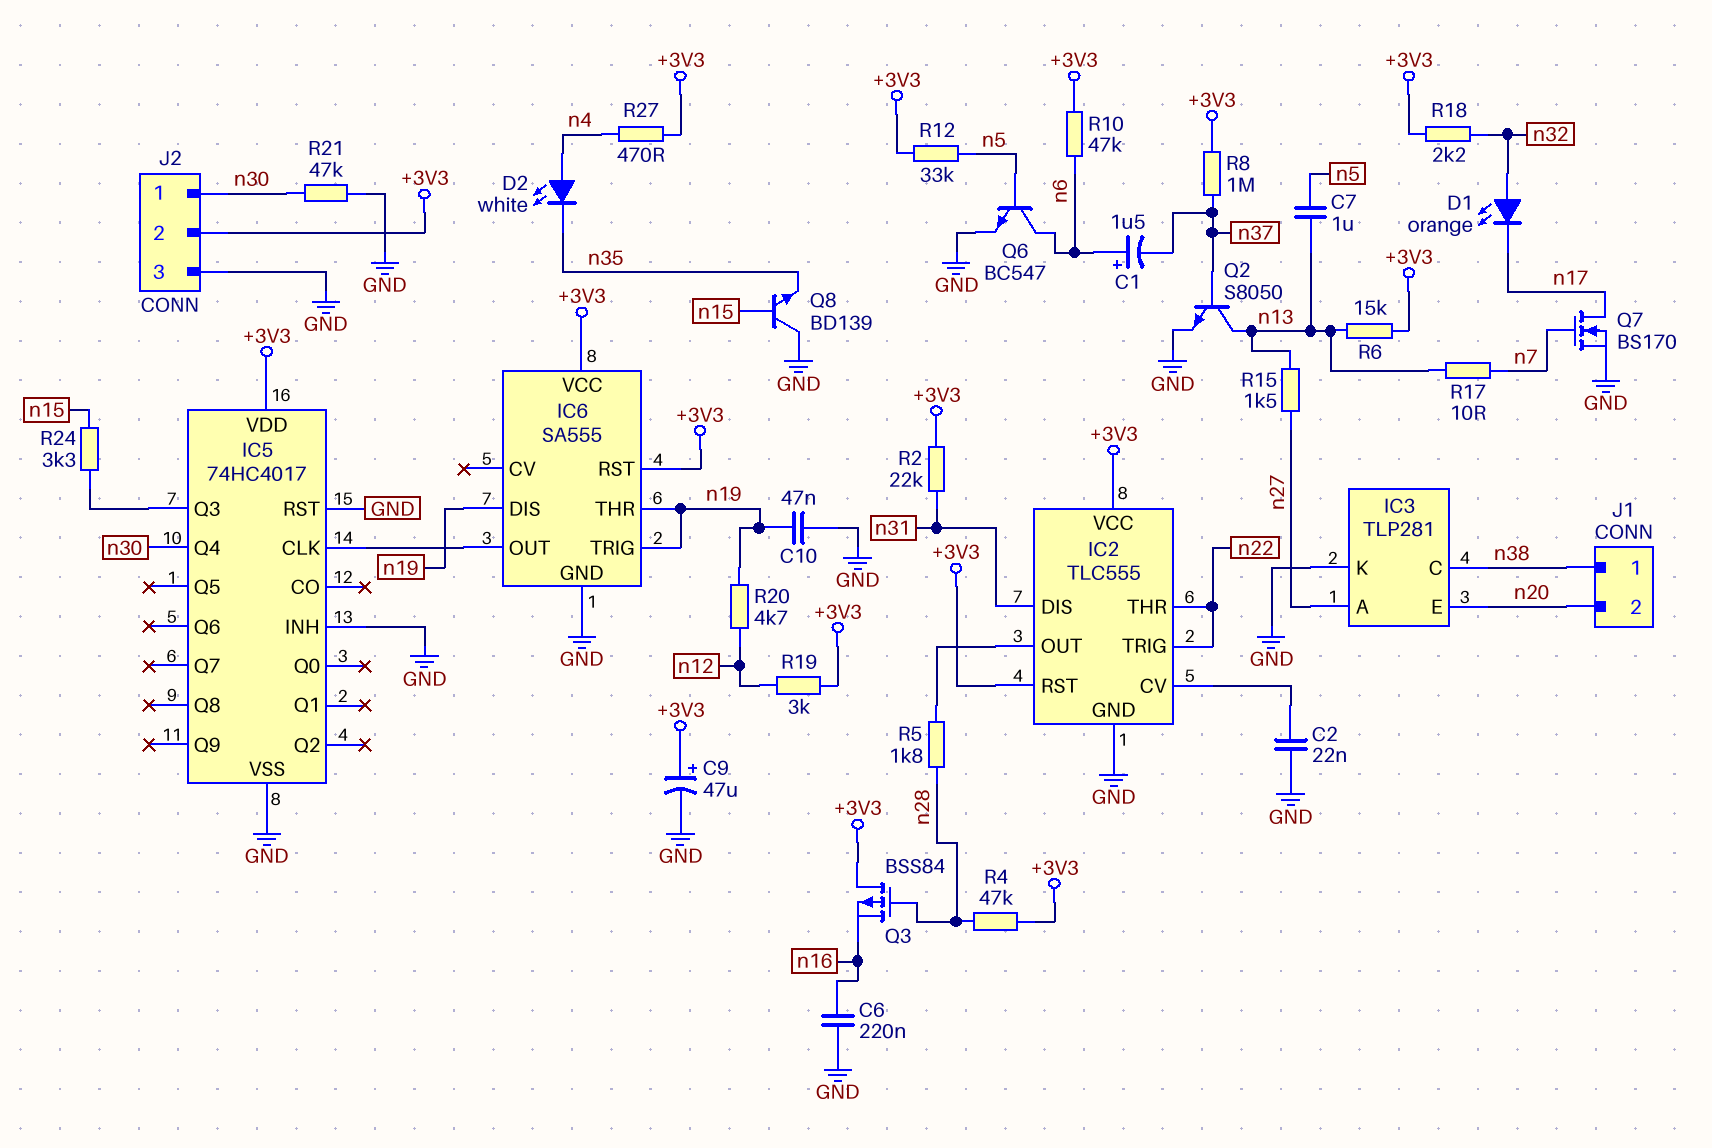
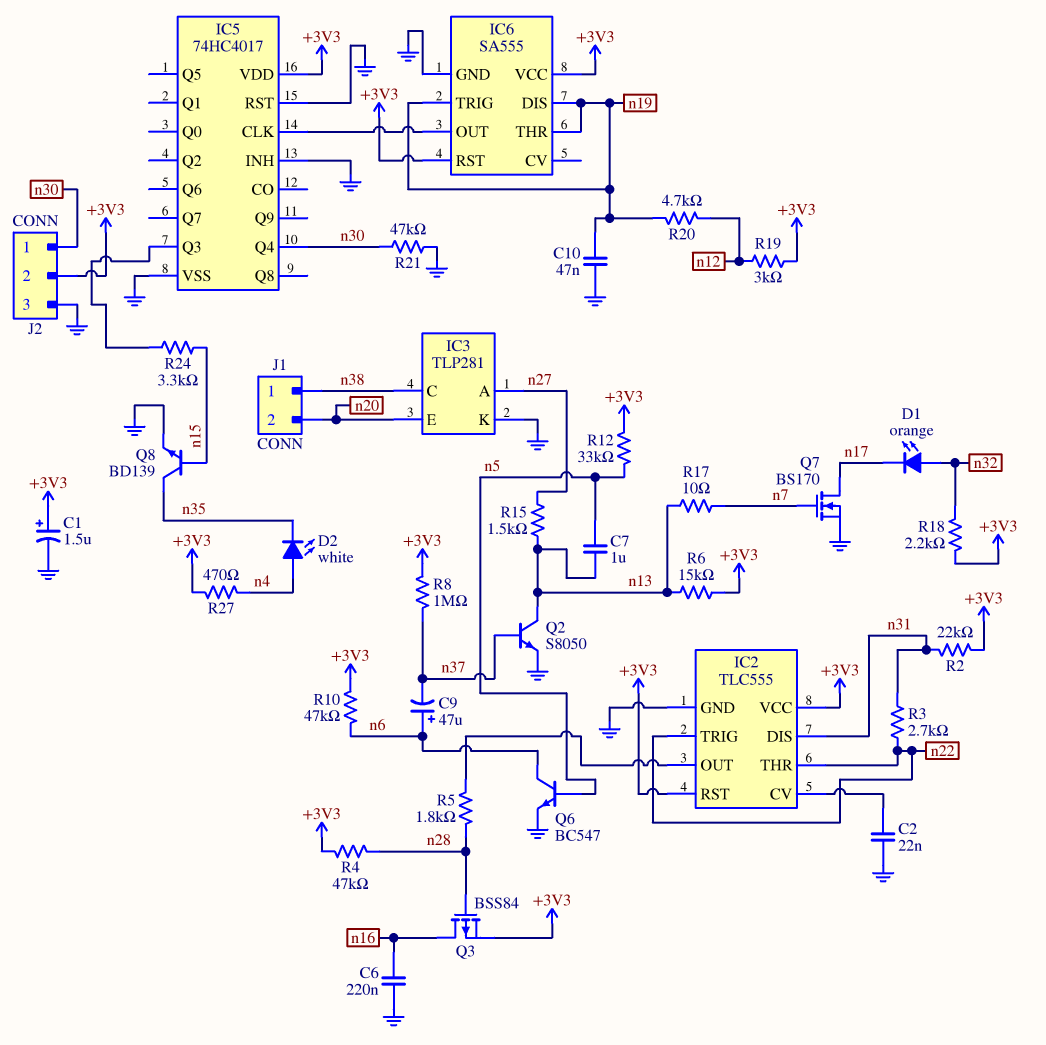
C1: 1.5uF (plus n6, minus n37) -> 1.5uF (plus +3V3, minus GND)
C9: 47uF (plus +3V3, minus GND) -> 47uF (plus n6, minus n37)
Q3: PMOS BSS84 (G n28, D +3V3, S n16) -> PMOS BSS84 (G n28, D n16, S +3V3)
Q8: NPN BD139 (B n15, C GND, E n35) -> NPN BD139 (B n15, C n35, E GND)
R3: none -> 2.7k (n22, n31)

